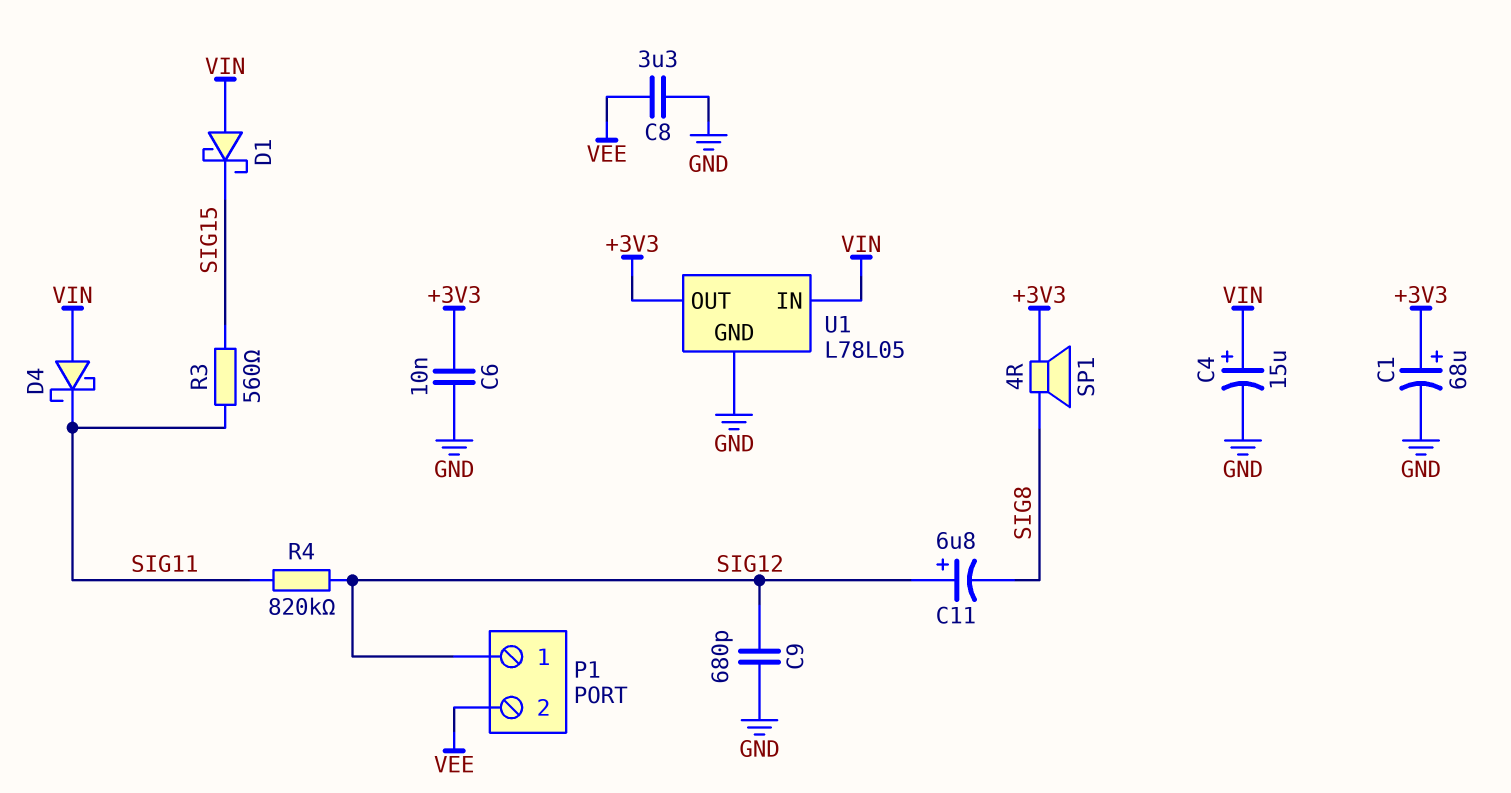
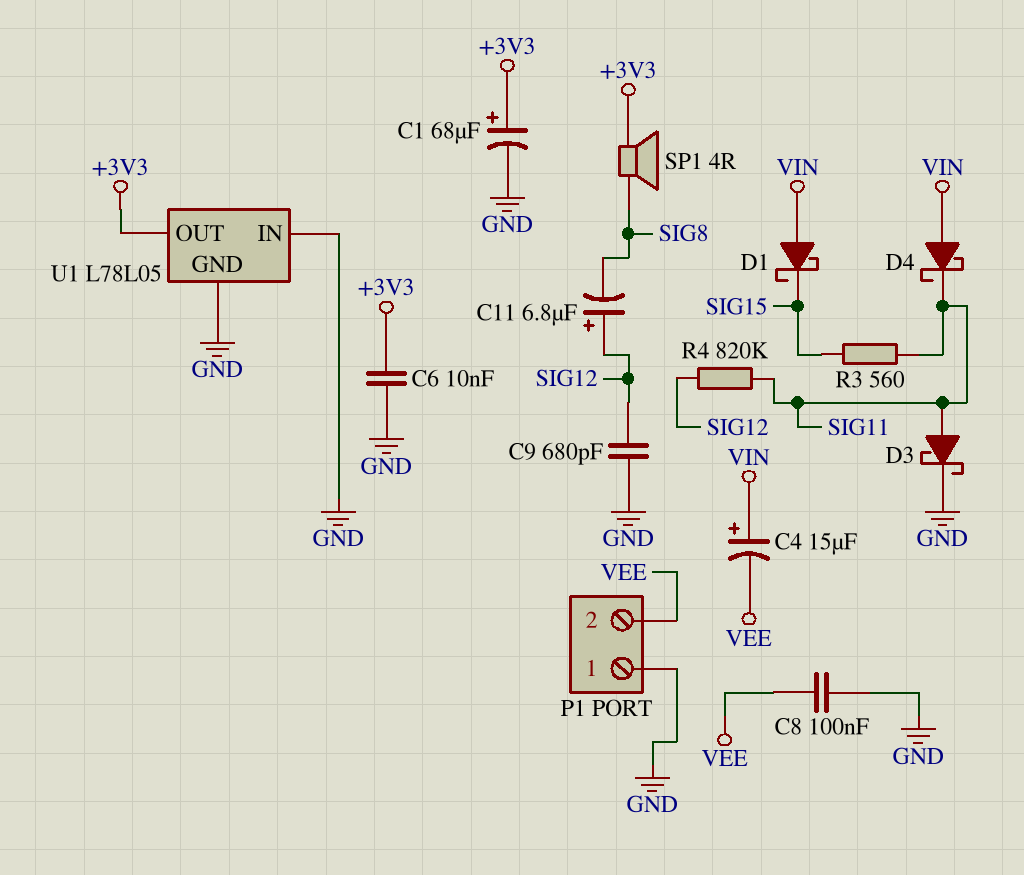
C4: 15uF (plus VIN, minus GND) -> 15uF (plus VIN, minus VEE)
C8: 3.3uF (GND, VEE) -> 100nF (GND, VEE)
D3: none -> schottky (A SIG11, K GND)
P1 pin 1: SIG12 -> GND
U1 pin IN: VIN -> GND

